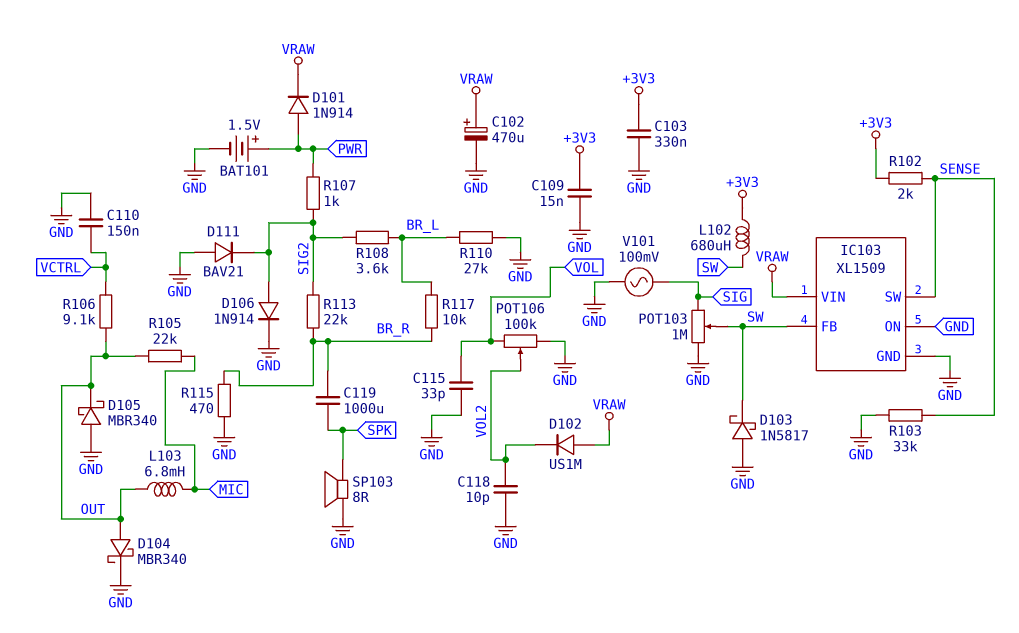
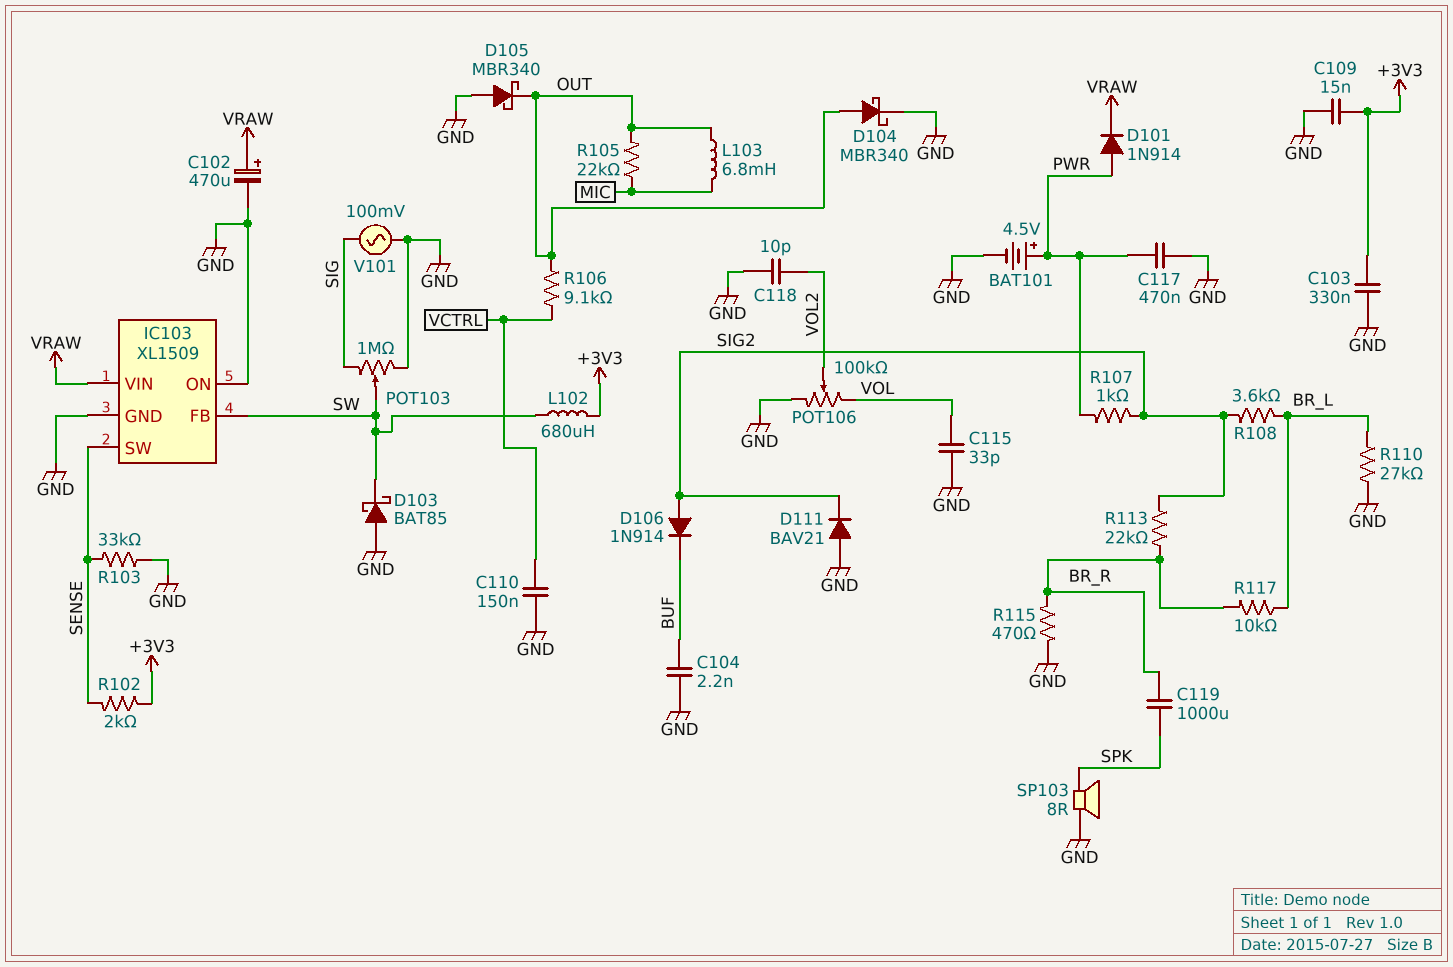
BAT101: 1.5V (plus PWR, minus GND) -> 4.5V (plus PWR, minus GND)
C104: none -> 2.2nF (BUF, GND)
C117: none -> 470nF (GND, PWR)
D102: diode US1M (A VRAW, K VOL2) -> none
D103: schottky 1N5817 (A GND, K SW) -> schottky BAT85 (A GND, K SW)
D106: diode 1N914 (A SIG2, K GND) -> diode 1N914 (A SIG2, K BUF)

